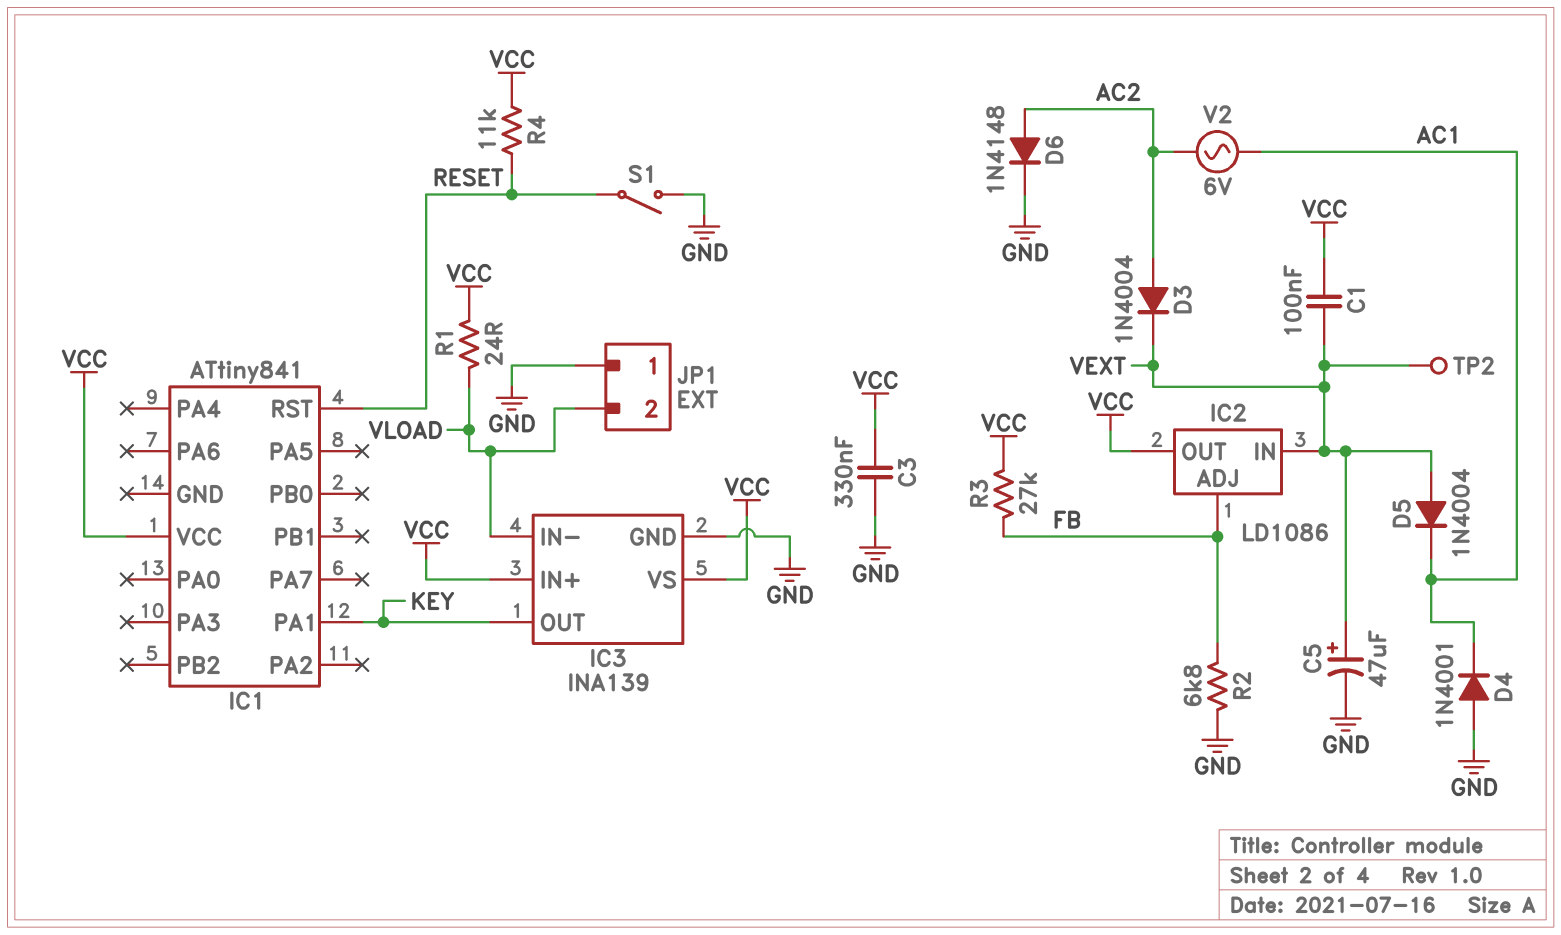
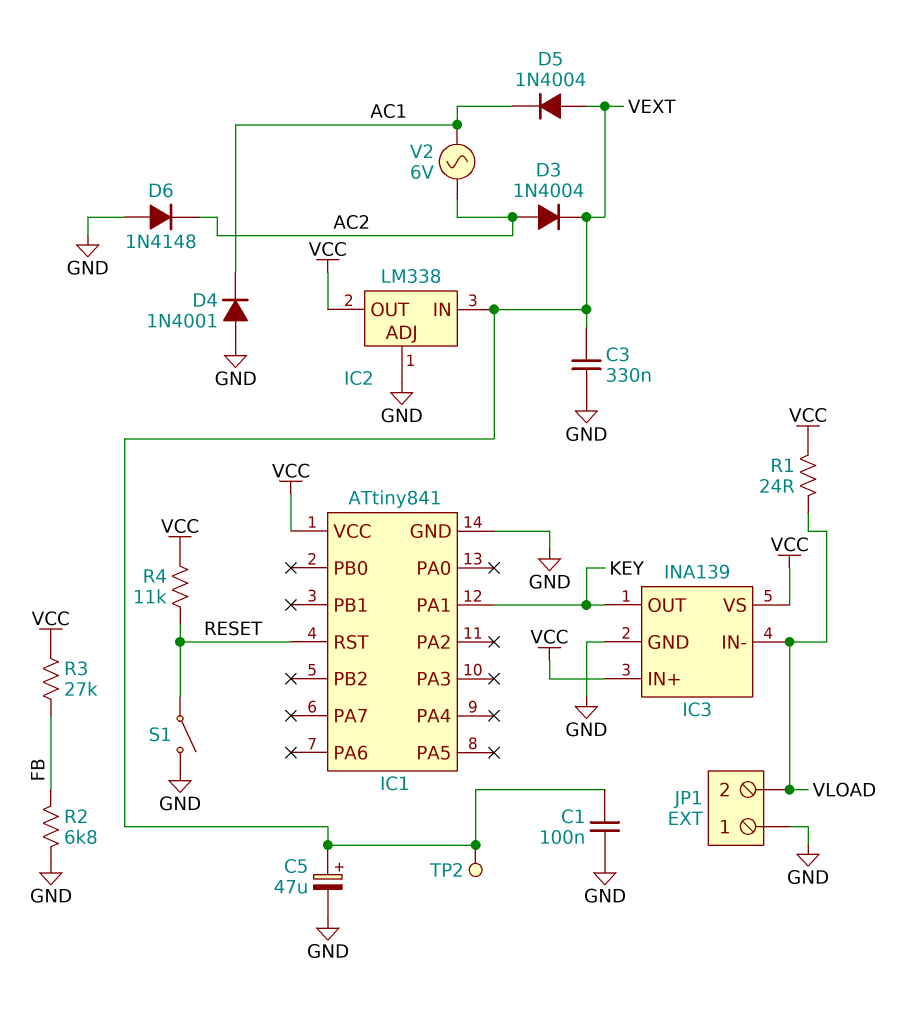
C1: 100nF (VCC, VEXT) -> 100nF (GND, VEXT)
C3: 330nF (GND, VCC) -> 330nF (GND, VEXT)
D6: diode 1N4148 (A AC2, K GND) -> diode 1N4148 (A GND, K AC2)
IC1 pin GND: none -> GND
IC2: LD1086 -> LM338
IC2 pin ADJ: FB -> GND

